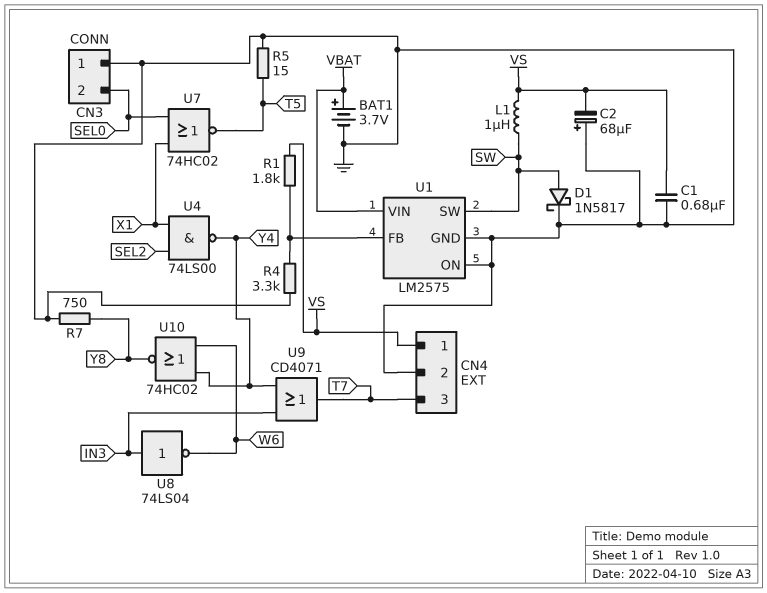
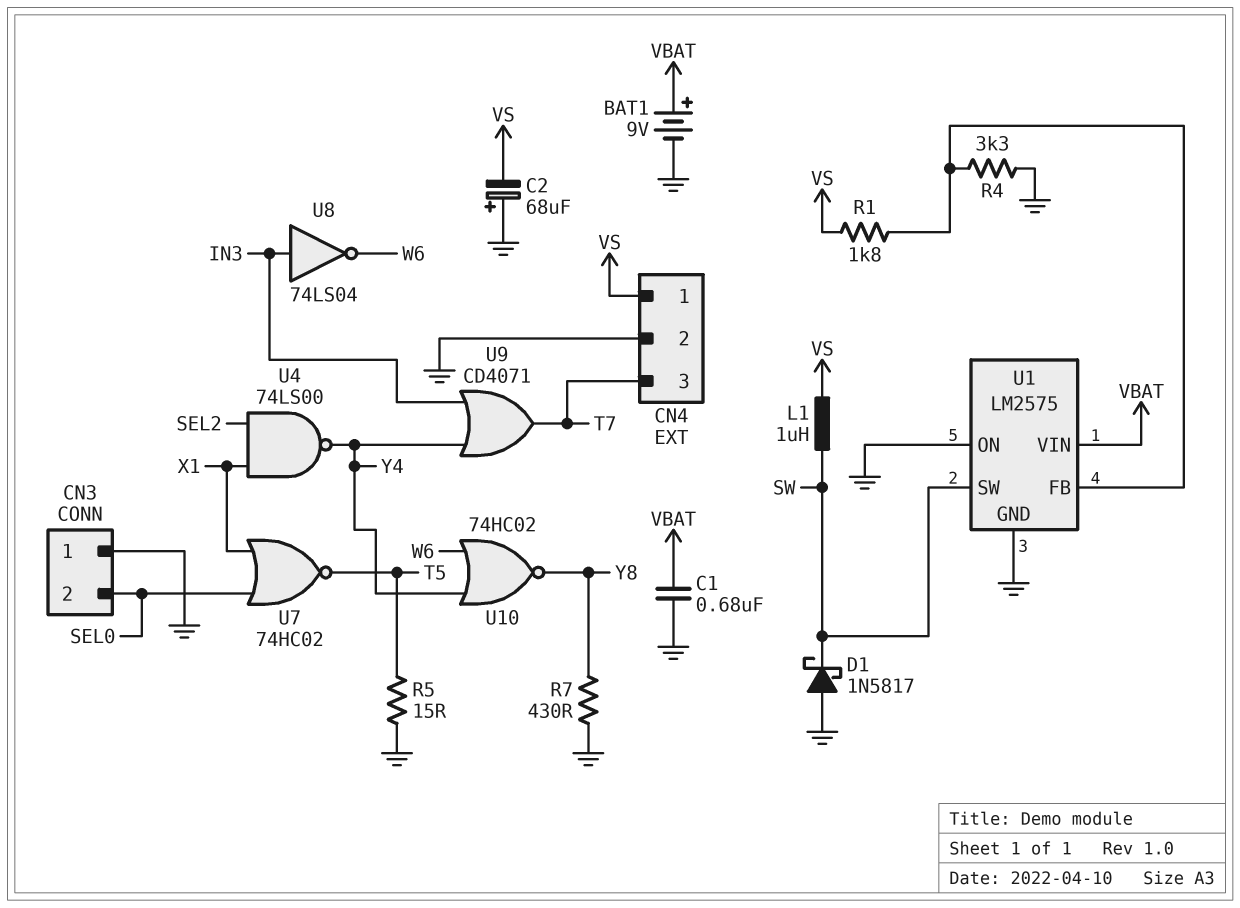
BAT1: 3.7V (plus VBAT, minus GND) -> 9V (plus VBAT, minus GND)
C1: 680nF (GND, VS) -> 680nF (GND, VBAT)
D1: schottky 1N5817 (A SW, K GND) -> schottky 1N5817 (A GND, K SW)
R7: 750 (GND, Y8) -> 430 (GND, Y8)

